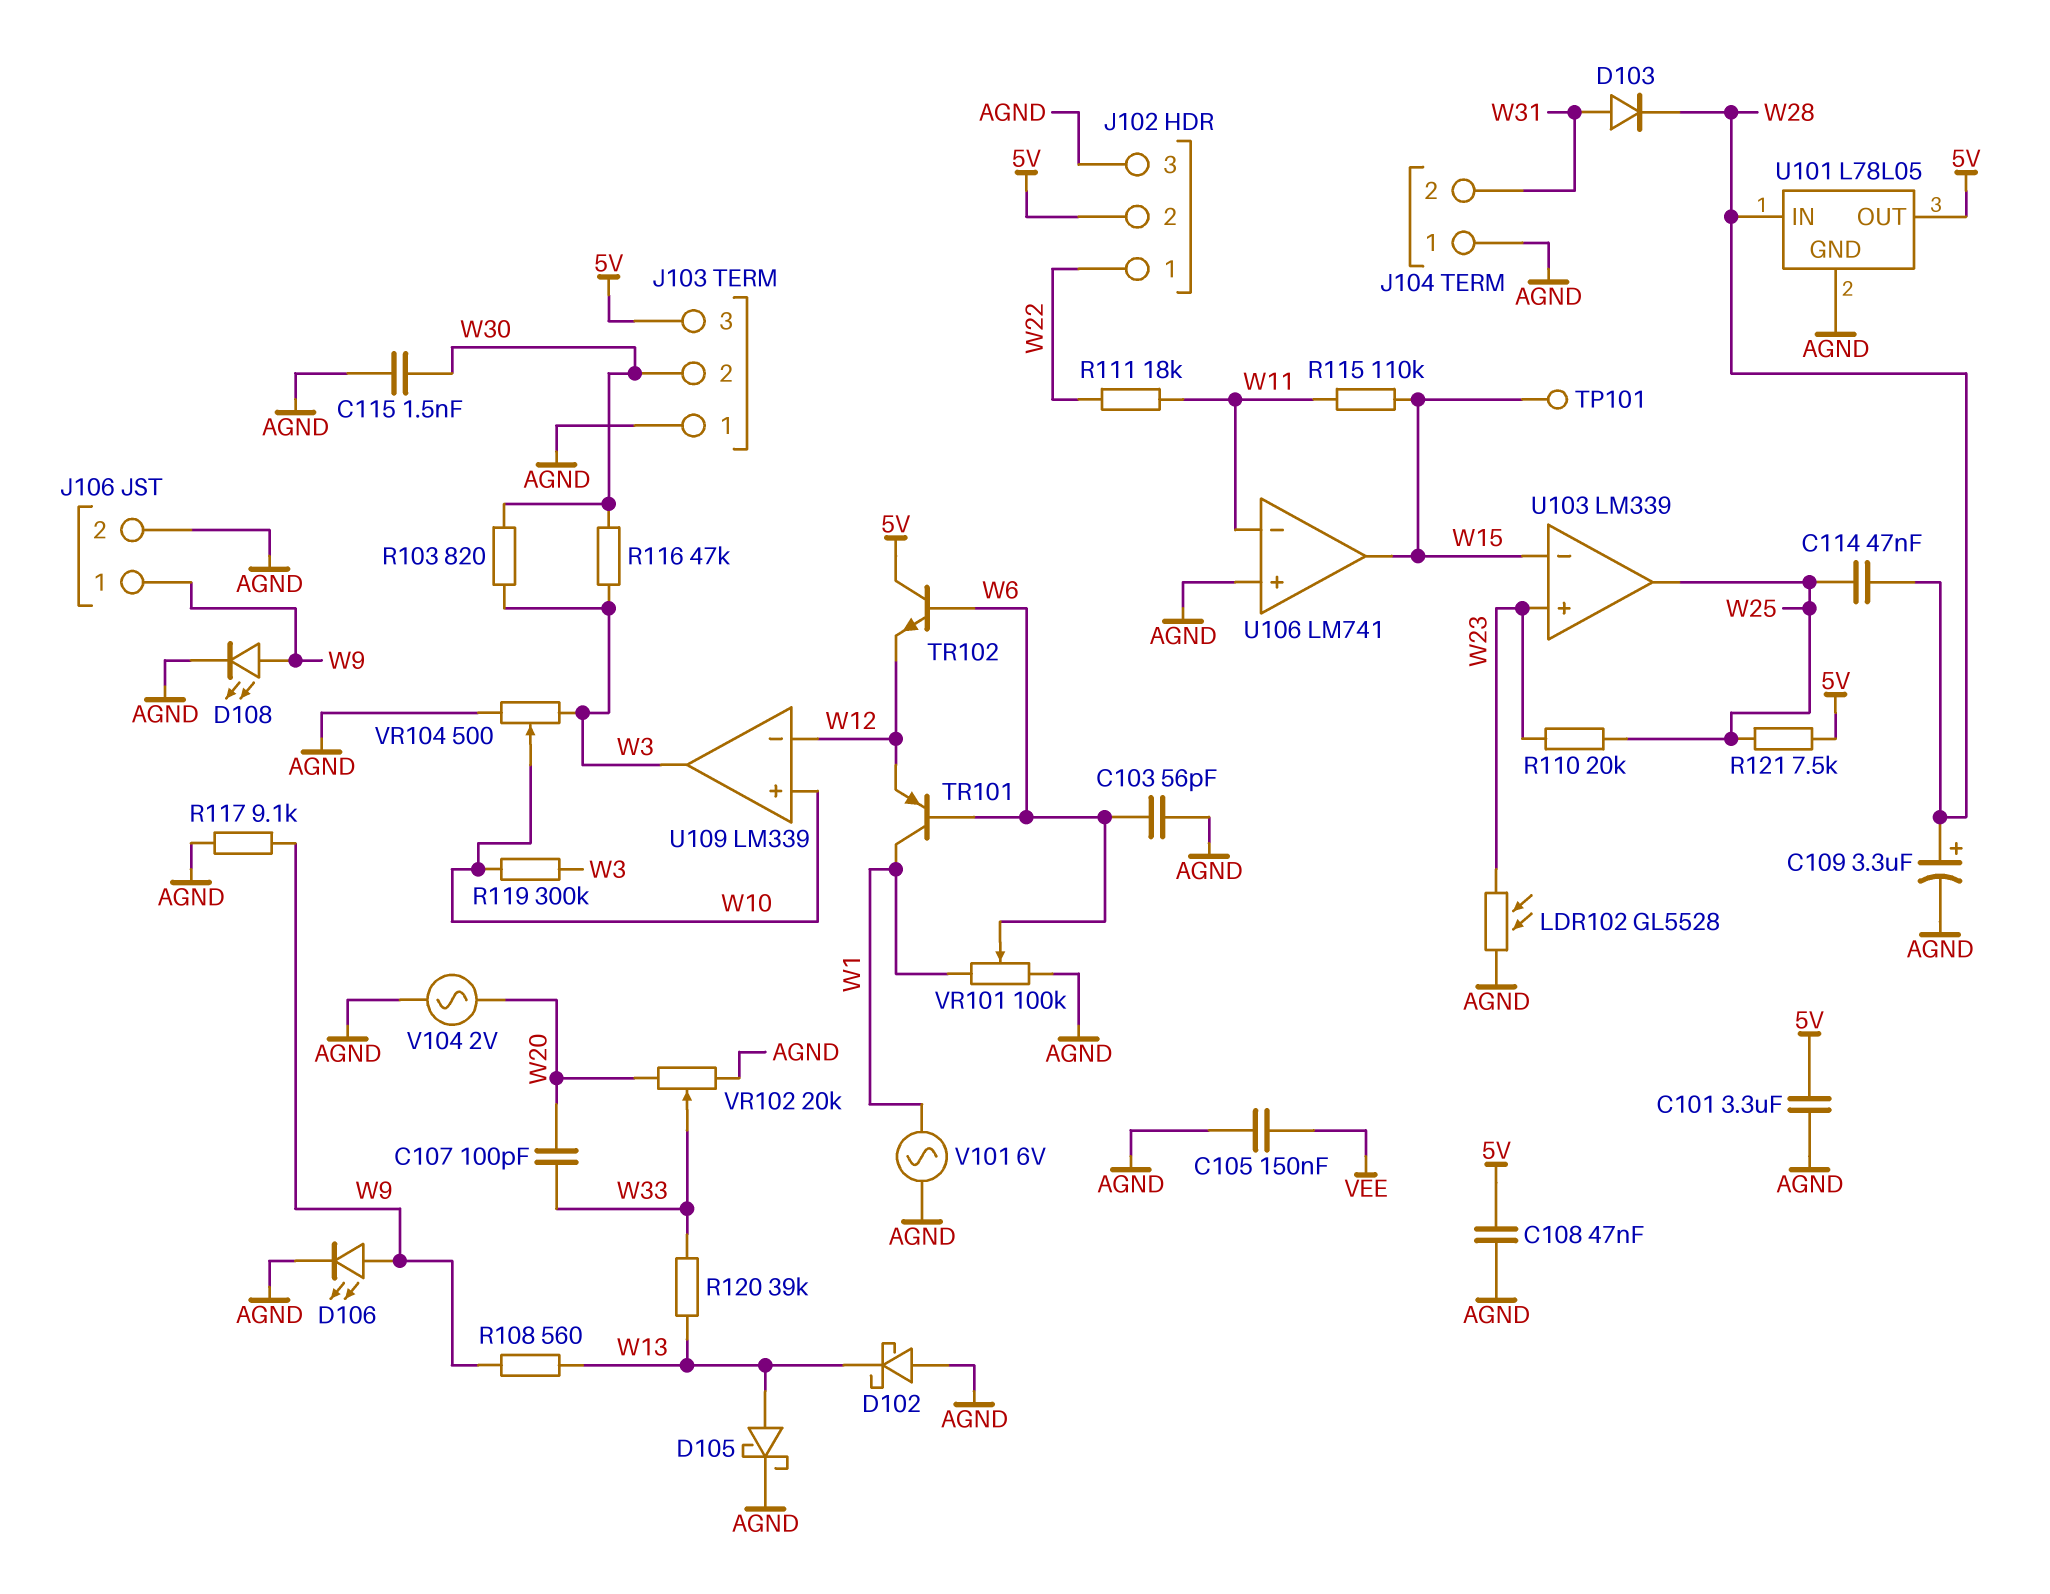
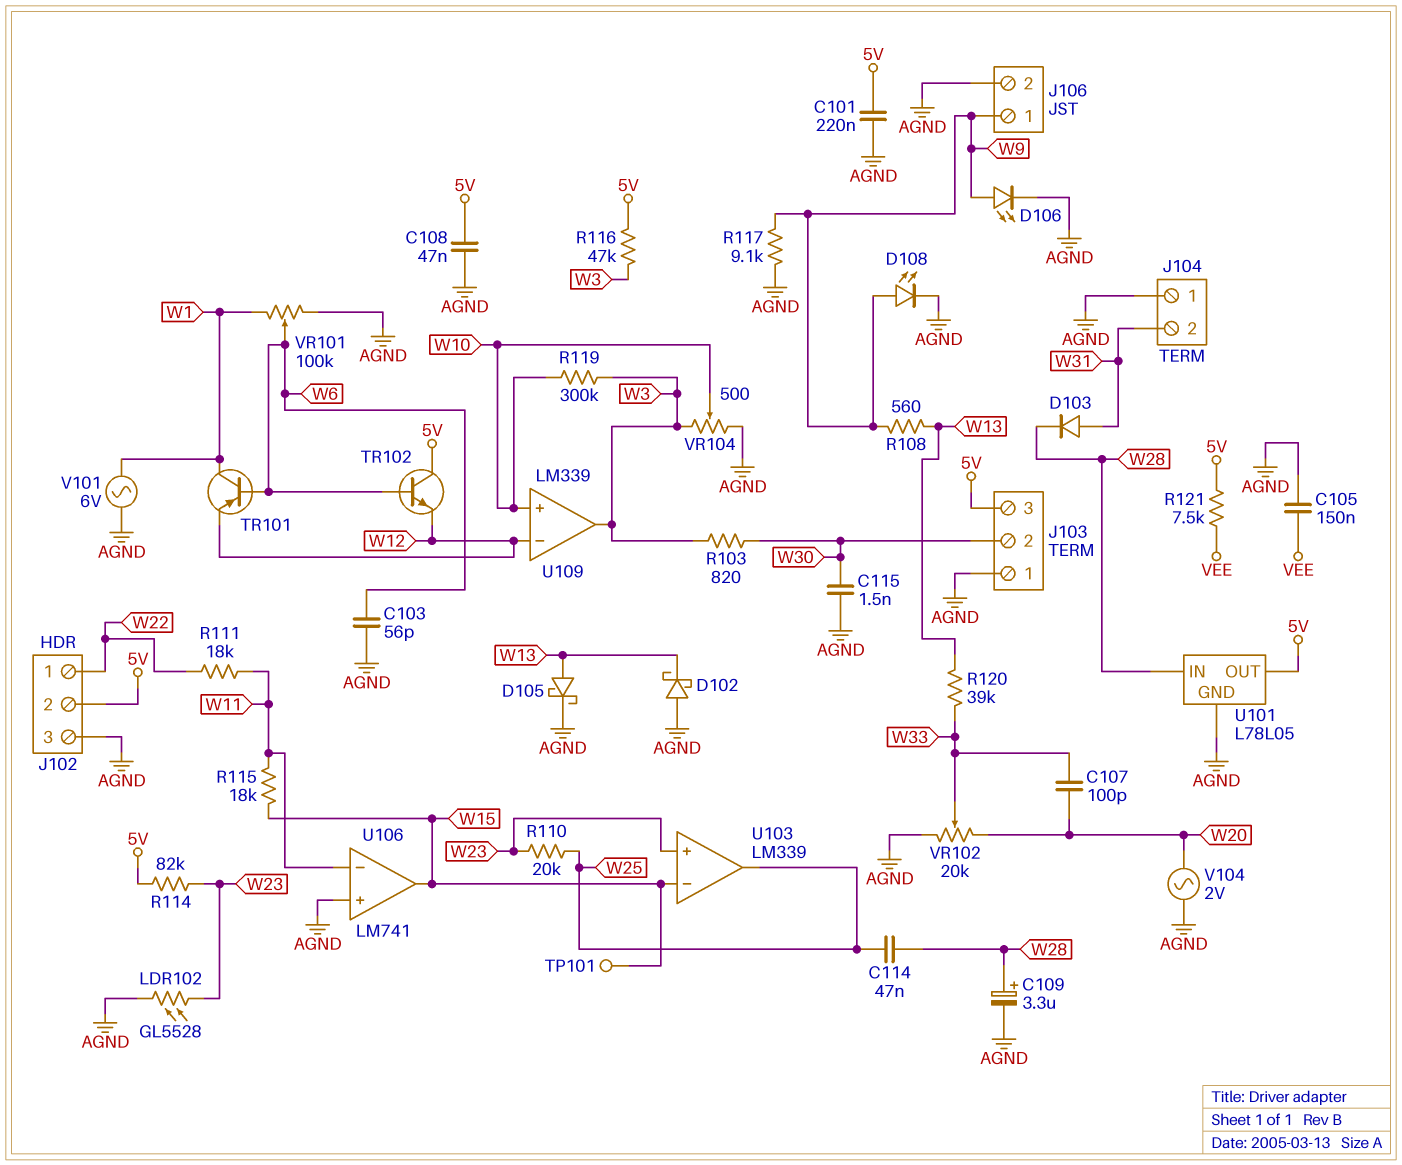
C101: 3.3uF (5V, AGND) -> 220nF (5V, AGND)
R114: none -> 82k (5V, W23)
R115: 110k (W11, W15) -> 18k (W11, W15)
R116: 47k (W3, W30) -> 47k (5V, W3)
R121: 7.5k (5V, W25) -> 7.5k (5V, VEE)

